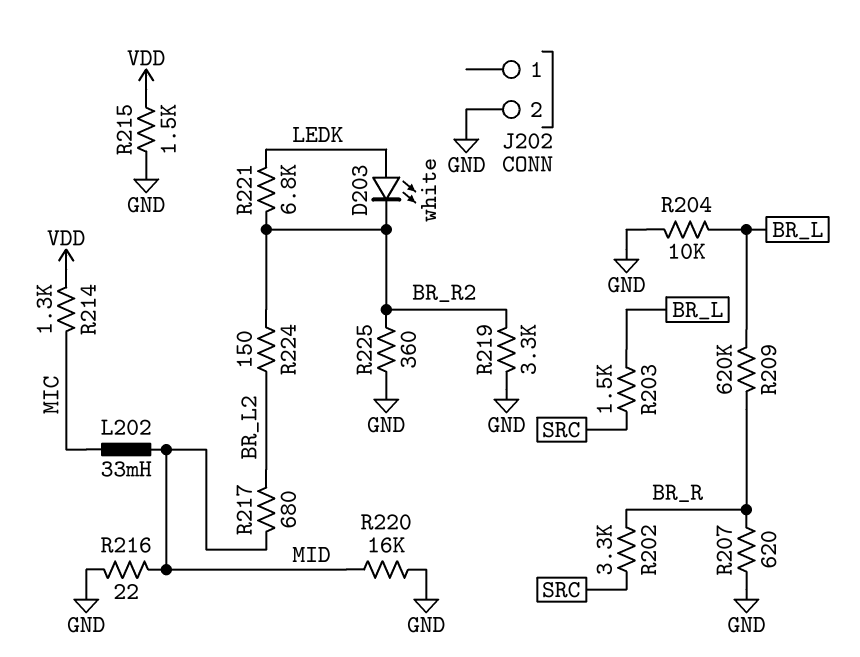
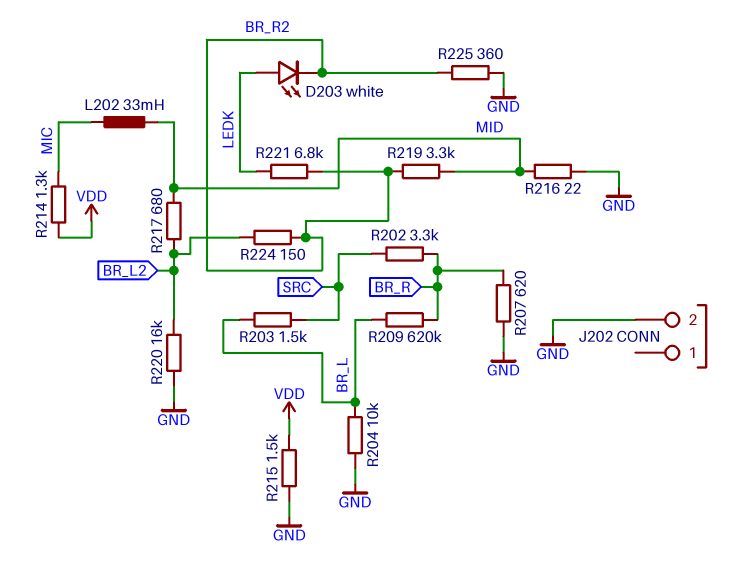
R219: 3.3k (BR_R2, GND) -> 3.3k (BR_R2, MID)
R220: 16k (GND, MID) -> 16k (BR_L2, GND)

